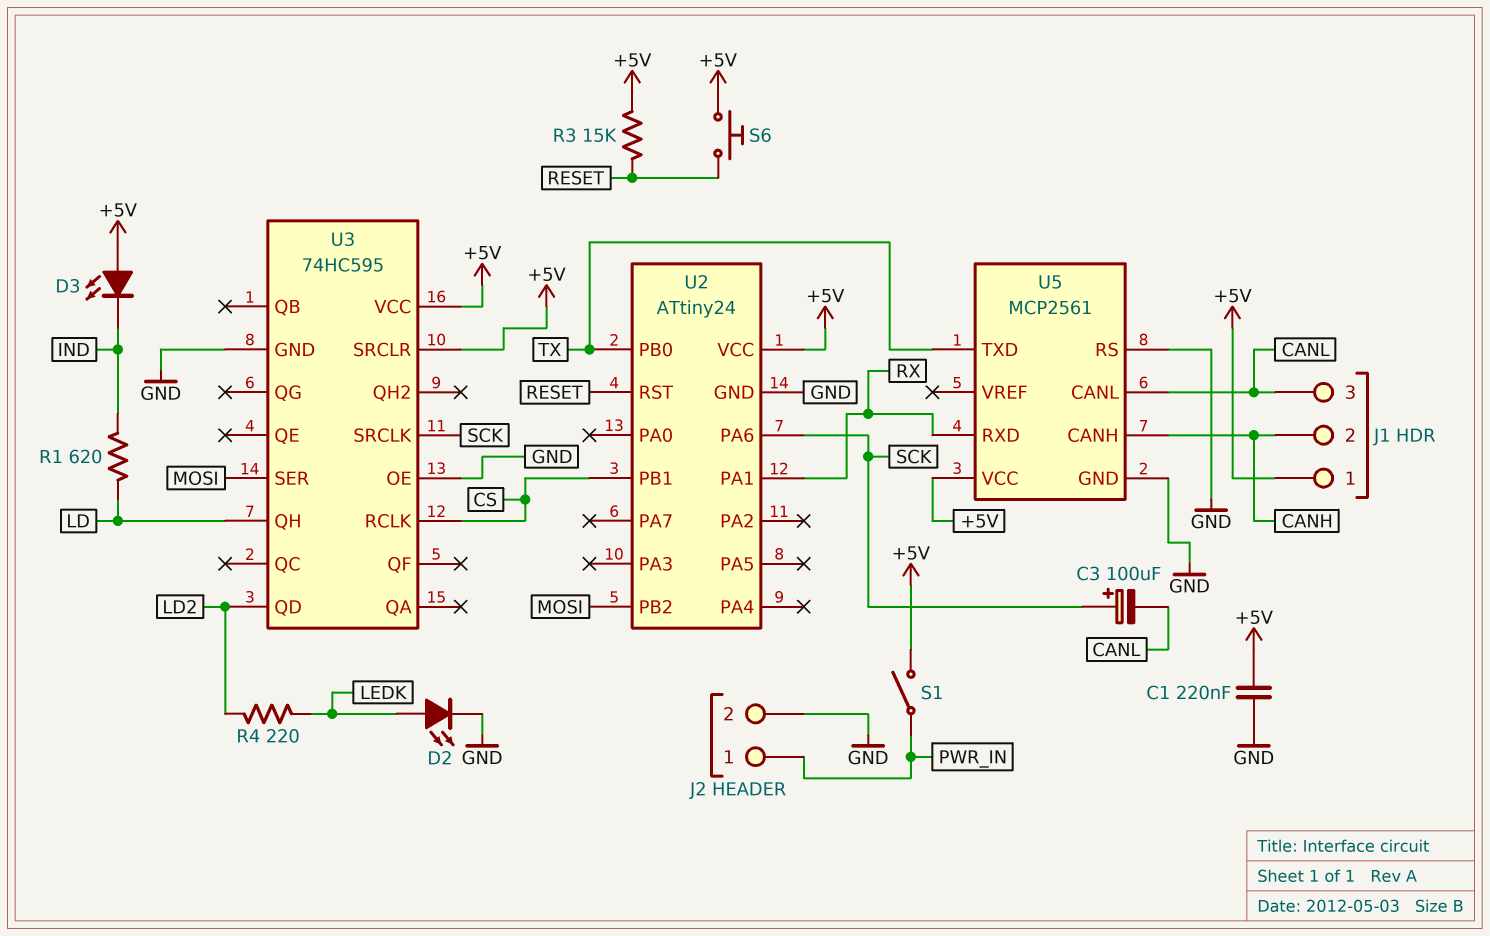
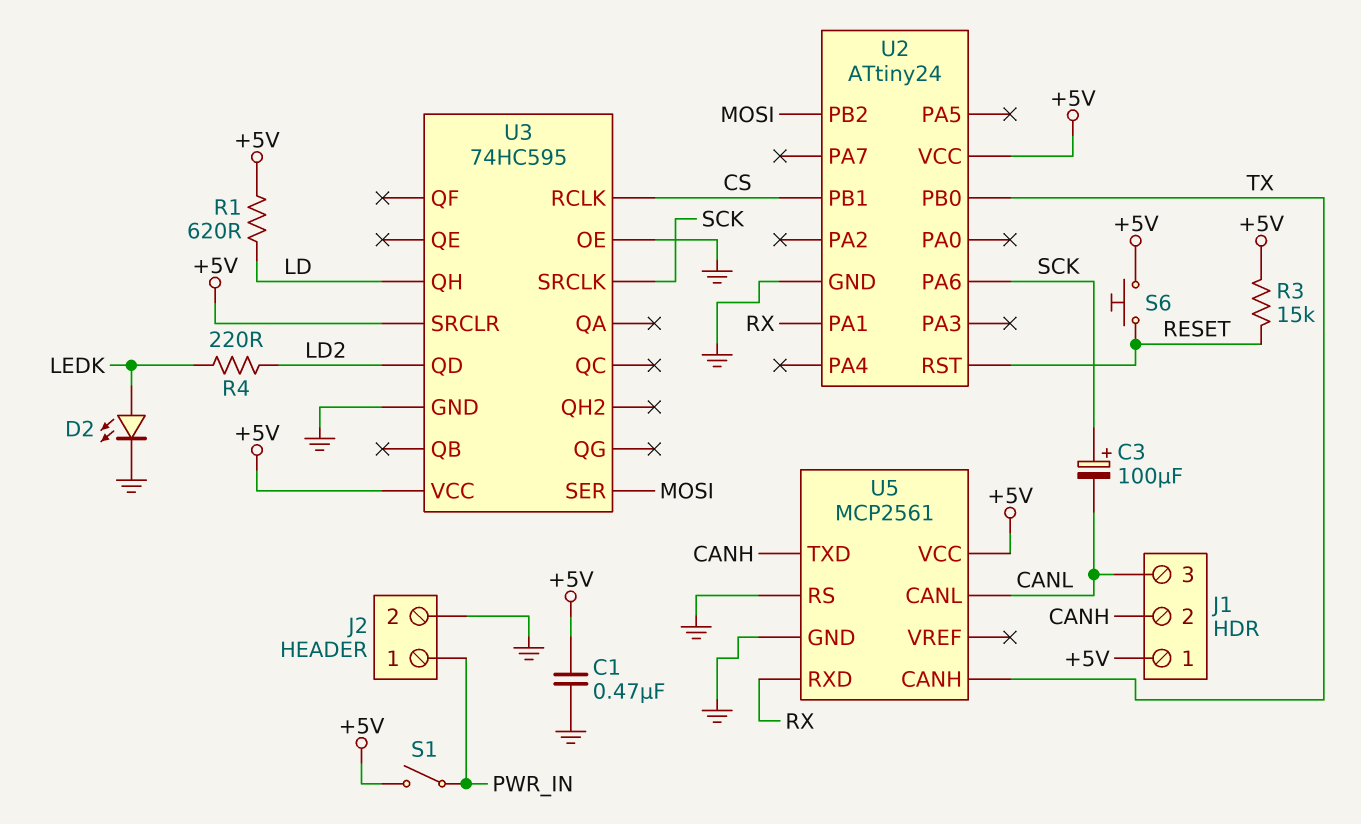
C1: 220nF (+5V, GND) -> 470nF (+5V, GND)
D3: LED (A +5V, K IND) -> none
R1: 620 (IND, LD) -> 620 (+5V, LD)
U5 pin CANH: CANH -> TX
U5 pin TXD: TX -> CANH

